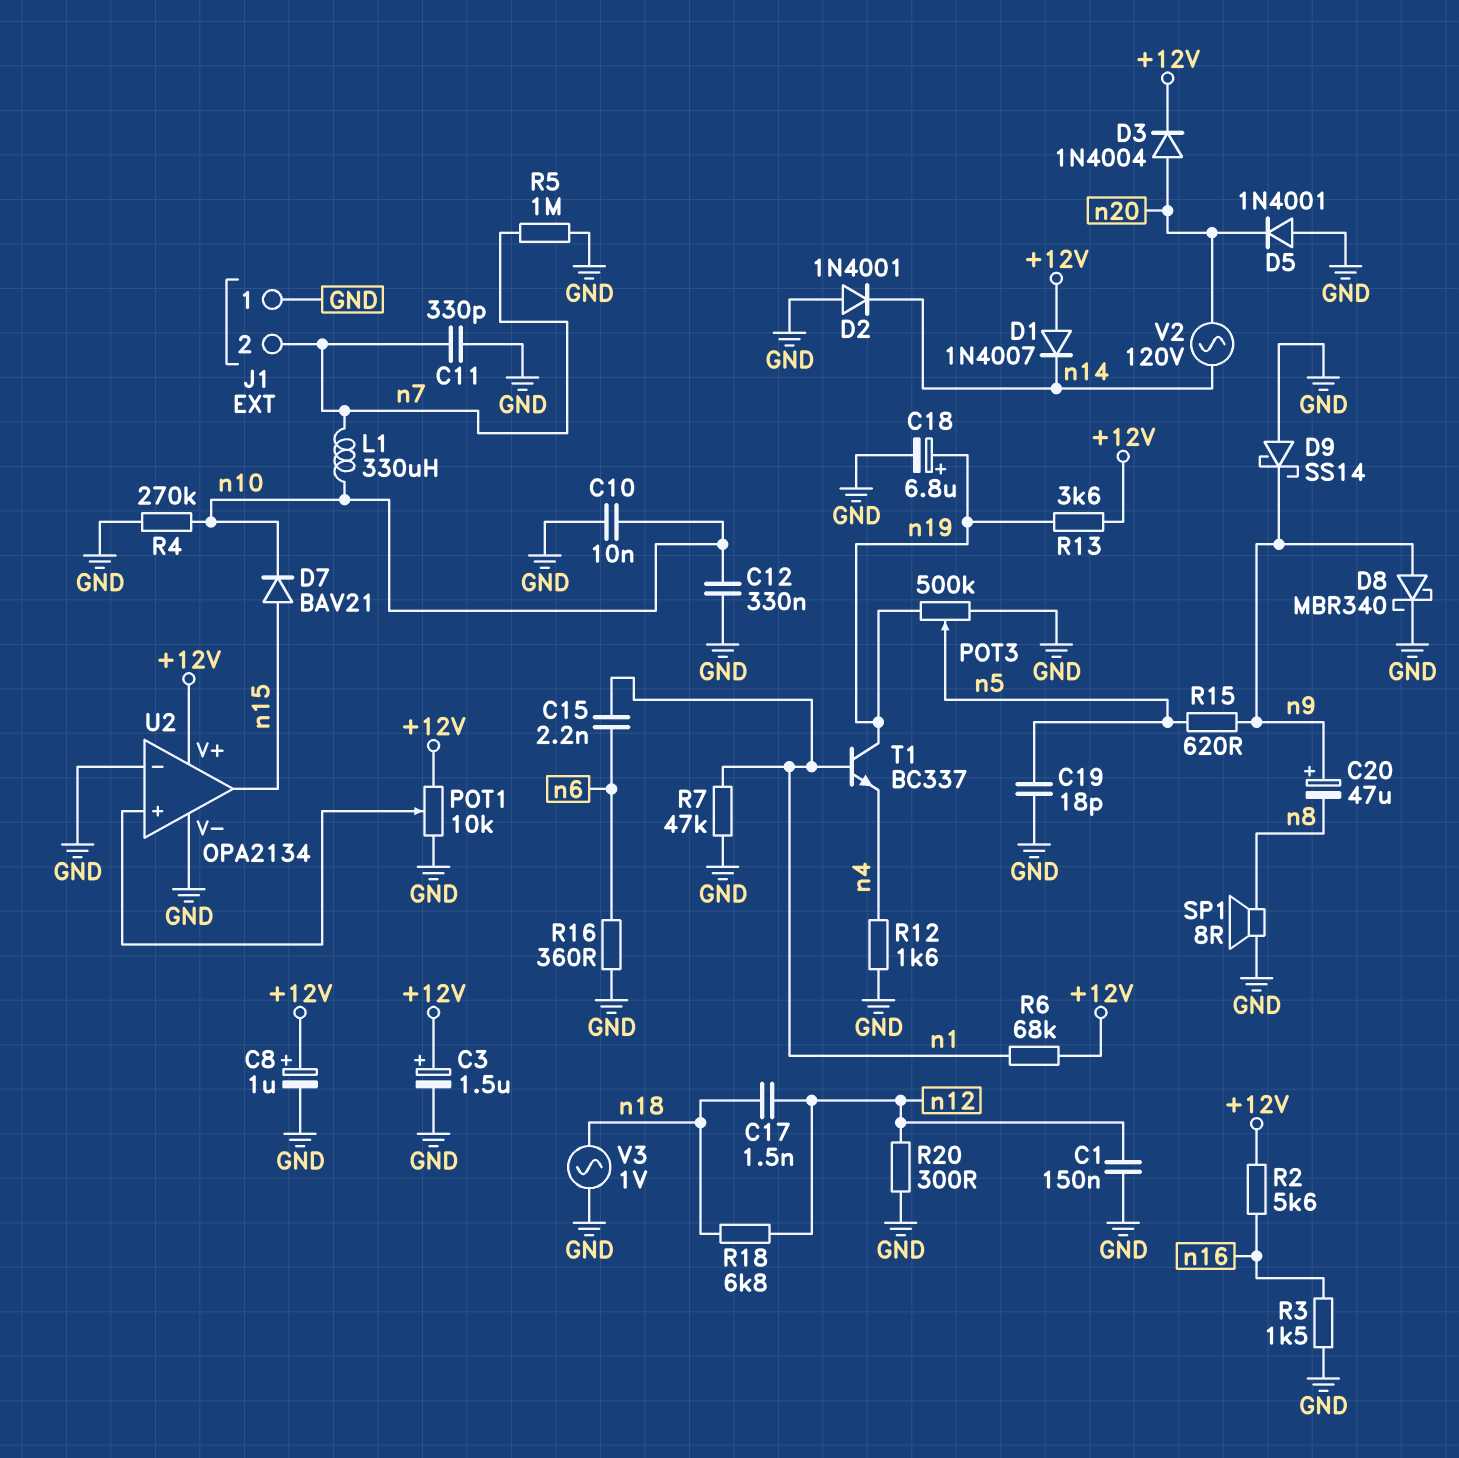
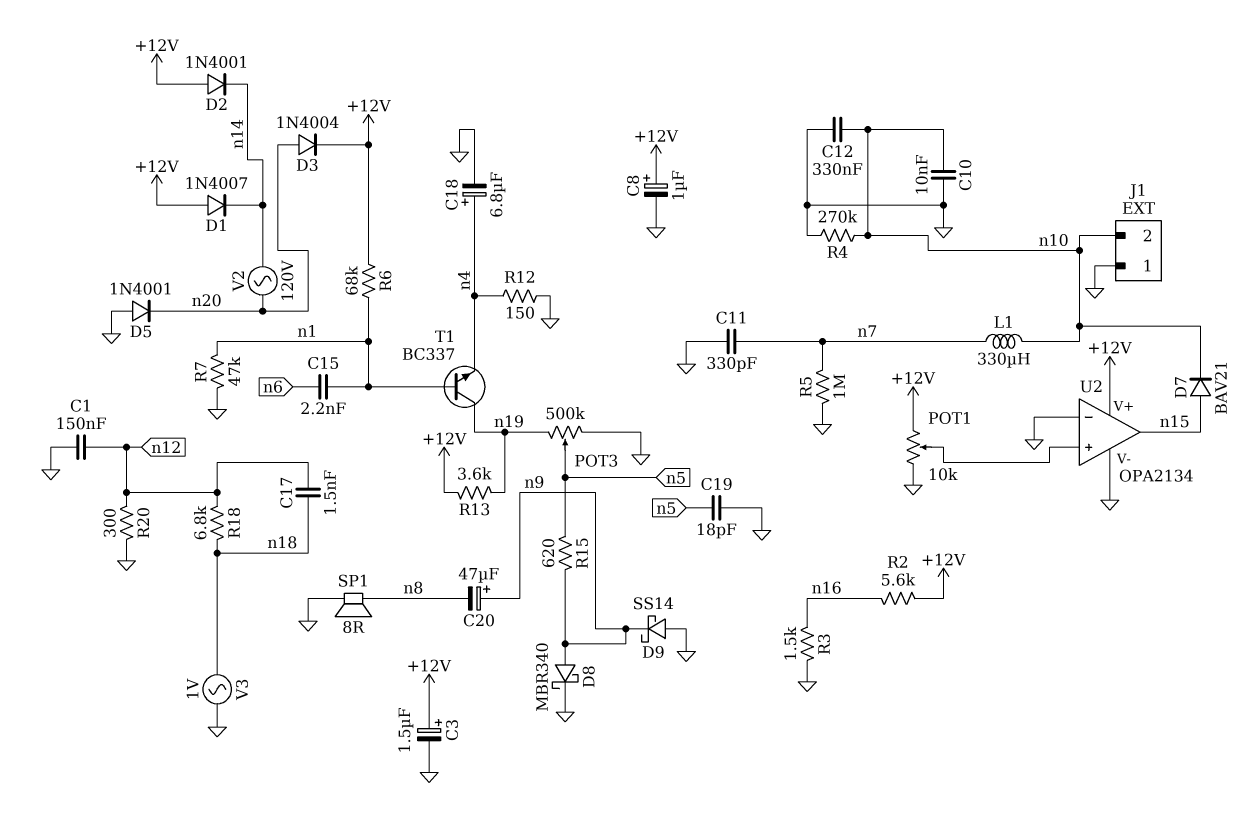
C18: 6.8uF (plus n19, minus GND) -> 6.8uF (plus n4, minus GND)
D2: diode 1N4001 (A GND, K n14) -> diode 1N4001 (A +12V, K n14)
J1 pin 2: n7 -> n10
R12: 1.6k (GND, n4) -> 150 (GND, n4)
R16: 360 (GND, n6) -> none

